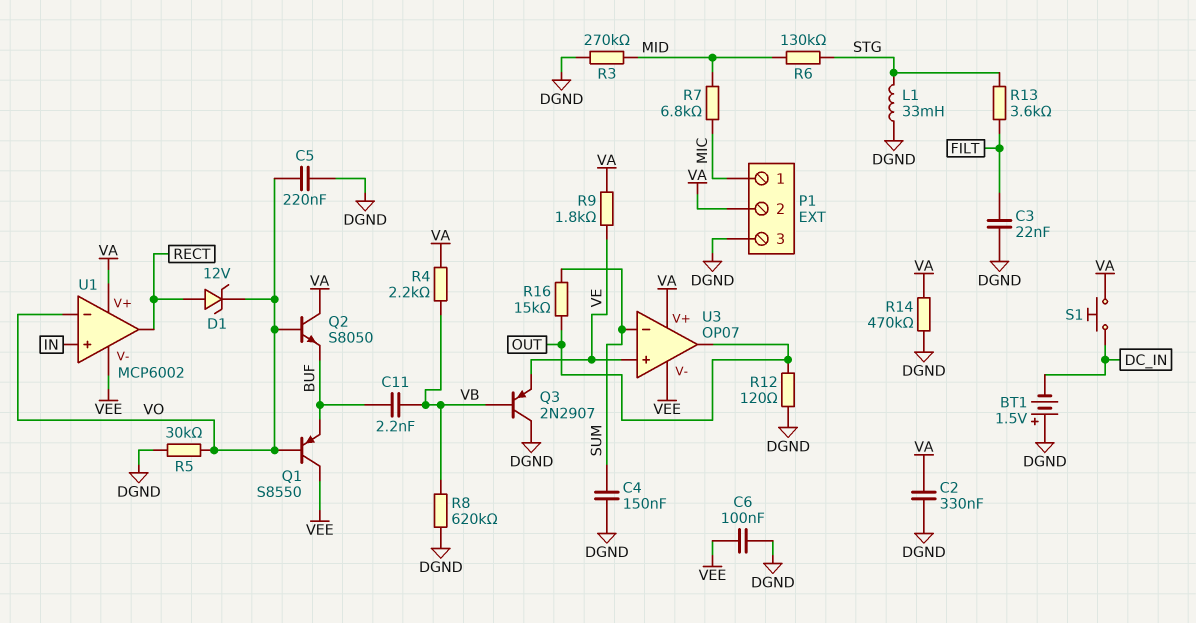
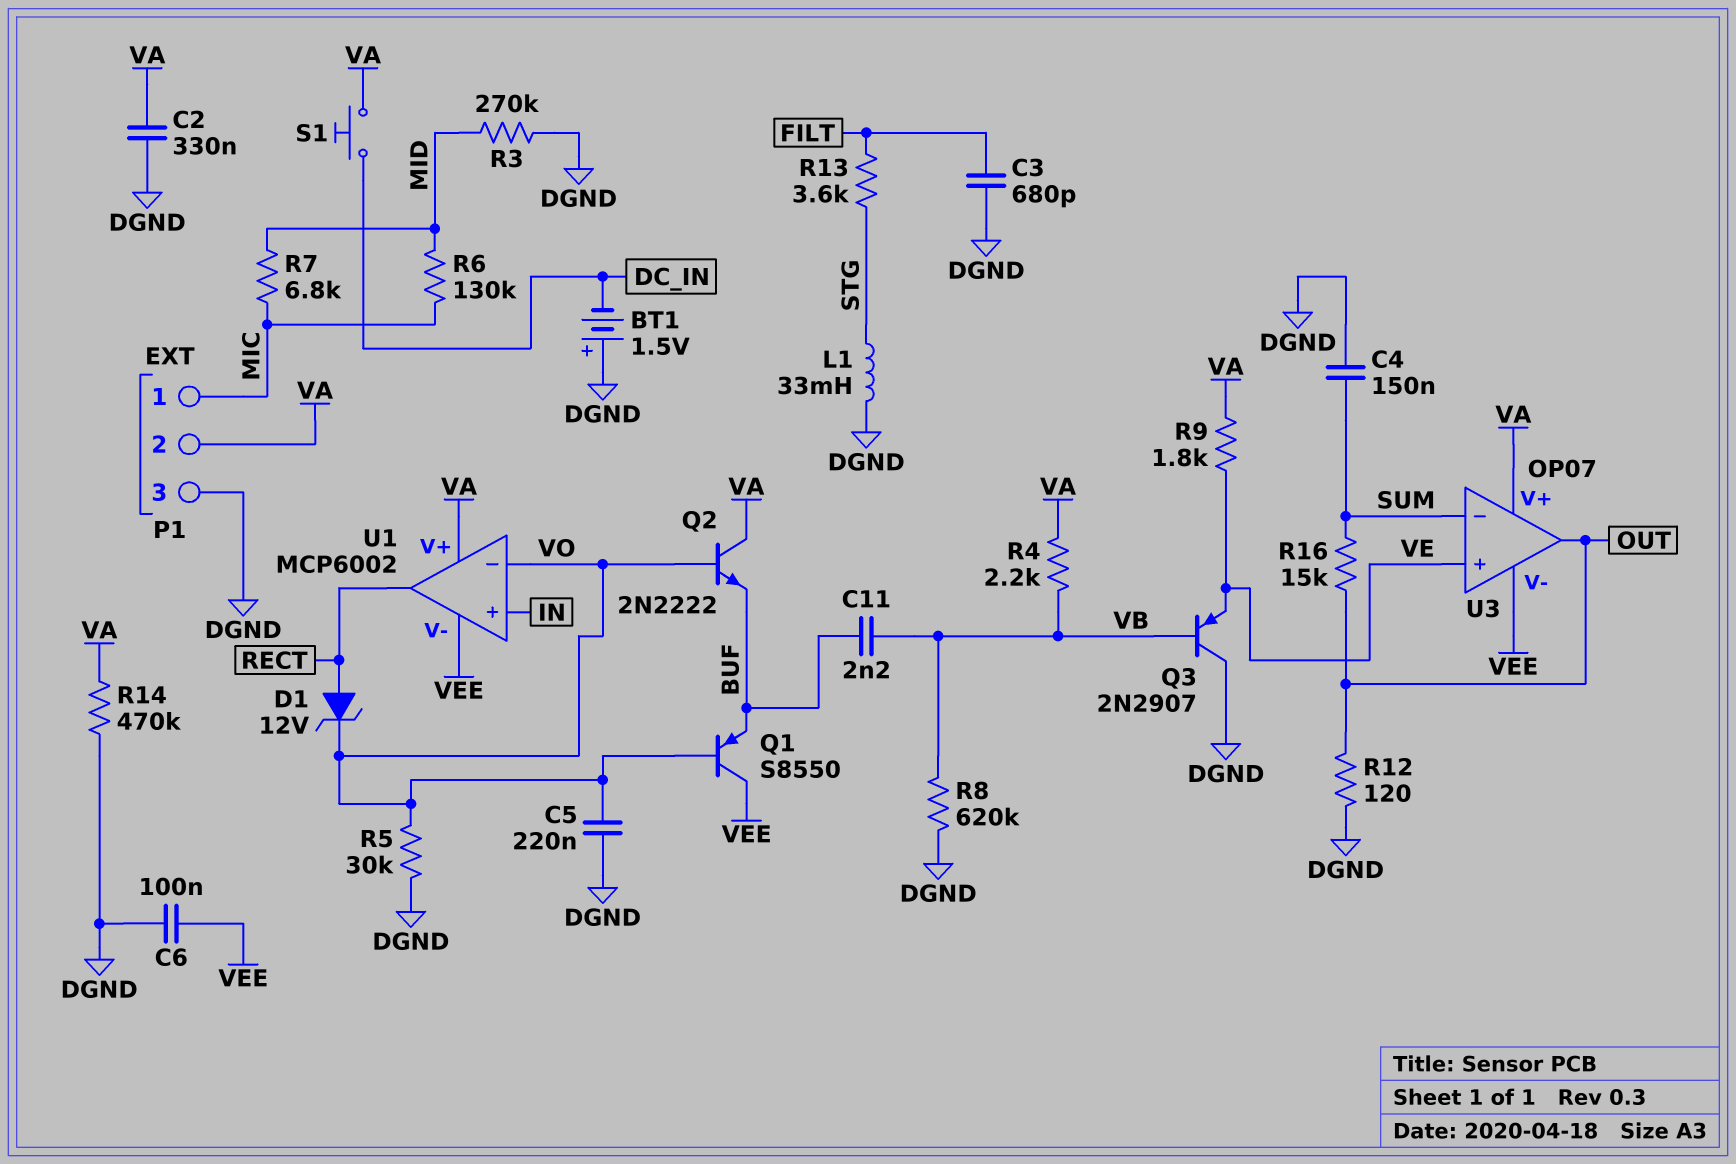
C3: 22nF (DGND, FILT) -> 680pF (DGND, FILT)
Q2: NPN S8050 (B VO, C VA, E BUF) -> NPN 2N2222 (B VO, C VA, E BUF)
R6: 130k (MID, STG) -> 130k (MIC, MID)

